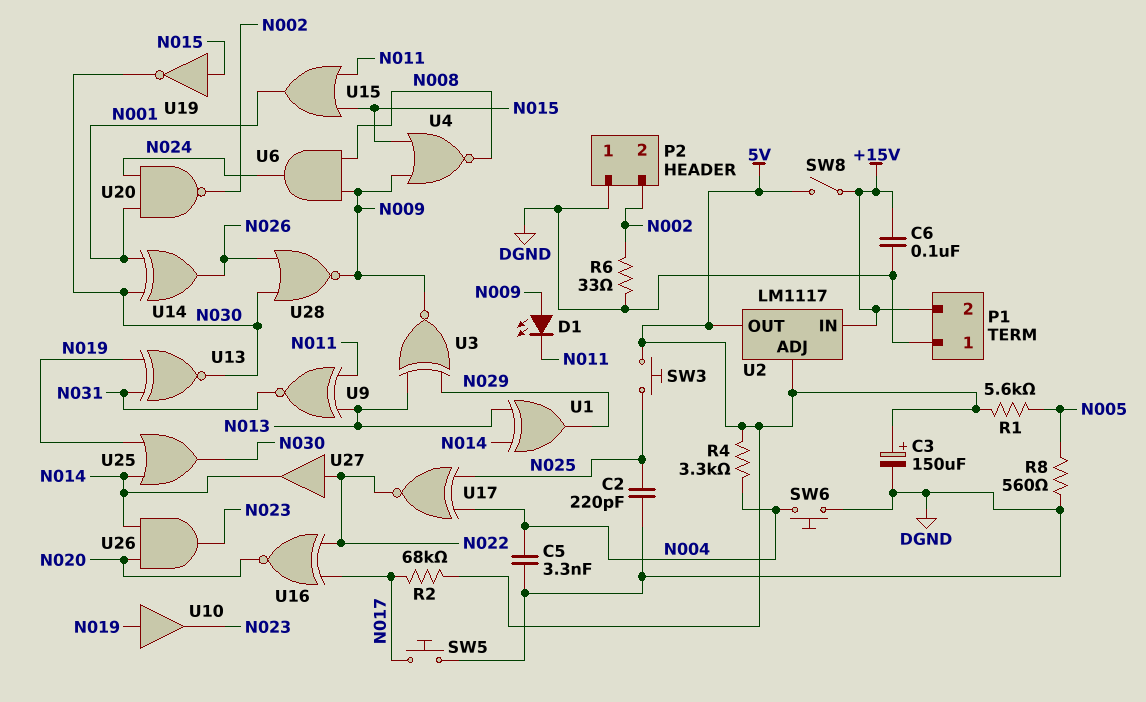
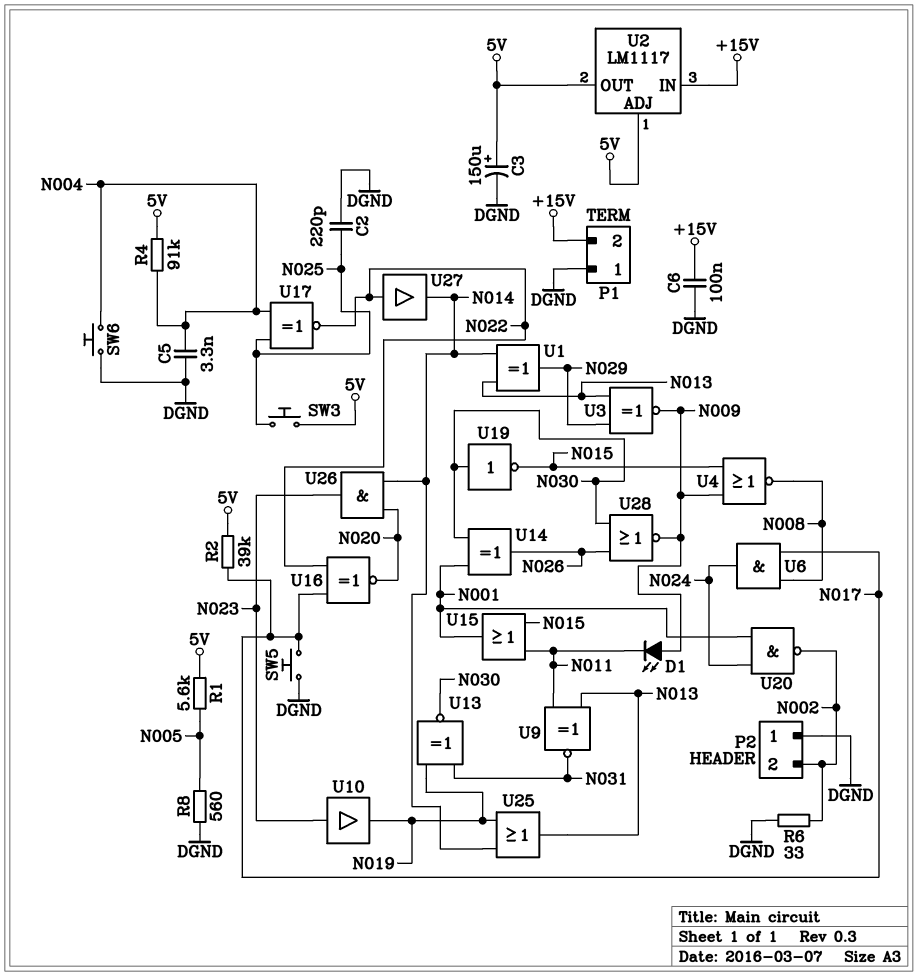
R2: 68k (5V, N017) -> 39k (5V, N017)
R4: 3.3k (5V, N004) -> 91k (5V, N004)
SW8: switch (+15V, 5V) -> none
U6: AND (in N008, in N009, out N024) -> AND (in N008, in N017, out N024)
U10: buffer (in N019, out N023) -> buffer (in N023, out N019)
U19: NOT (in N015, out N030) -> NOT (in N030, out N015)
U25: OR (in N014, in N019, out N030) -> OR (in N014, in N019, out N013)

